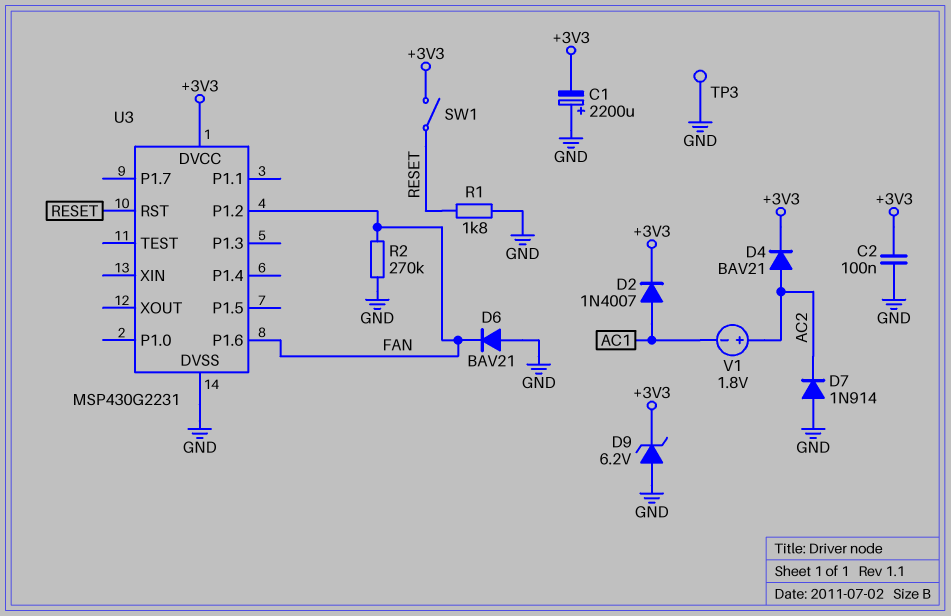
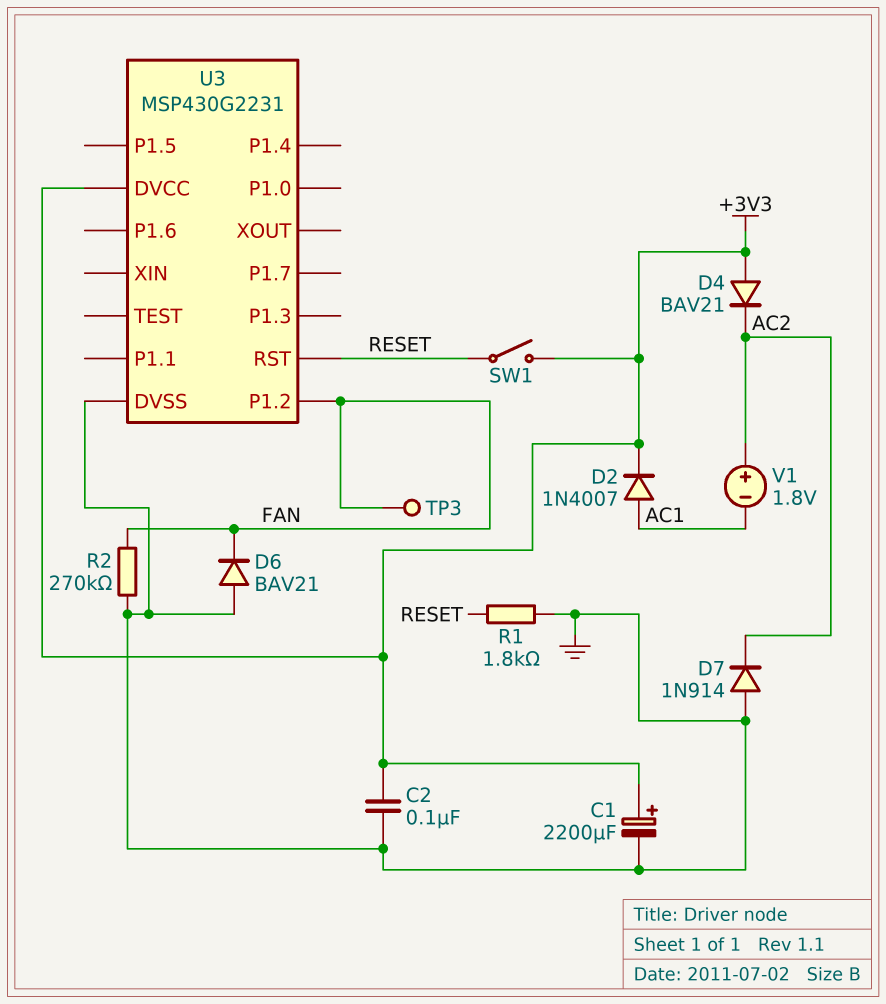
C1: 2200uF (plus GND, minus +3V3) -> 2200uF (plus +3V3, minus GND)
D4: diode BAV21 (A AC2, K +3V3) -> diode BAV21 (A +3V3, K AC2)
D9: zener 6.2V (A GND, K +3V3) -> none
TP3: test point (GND) -> test point (FAN)
U3 pin P1.6: FAN -> none

